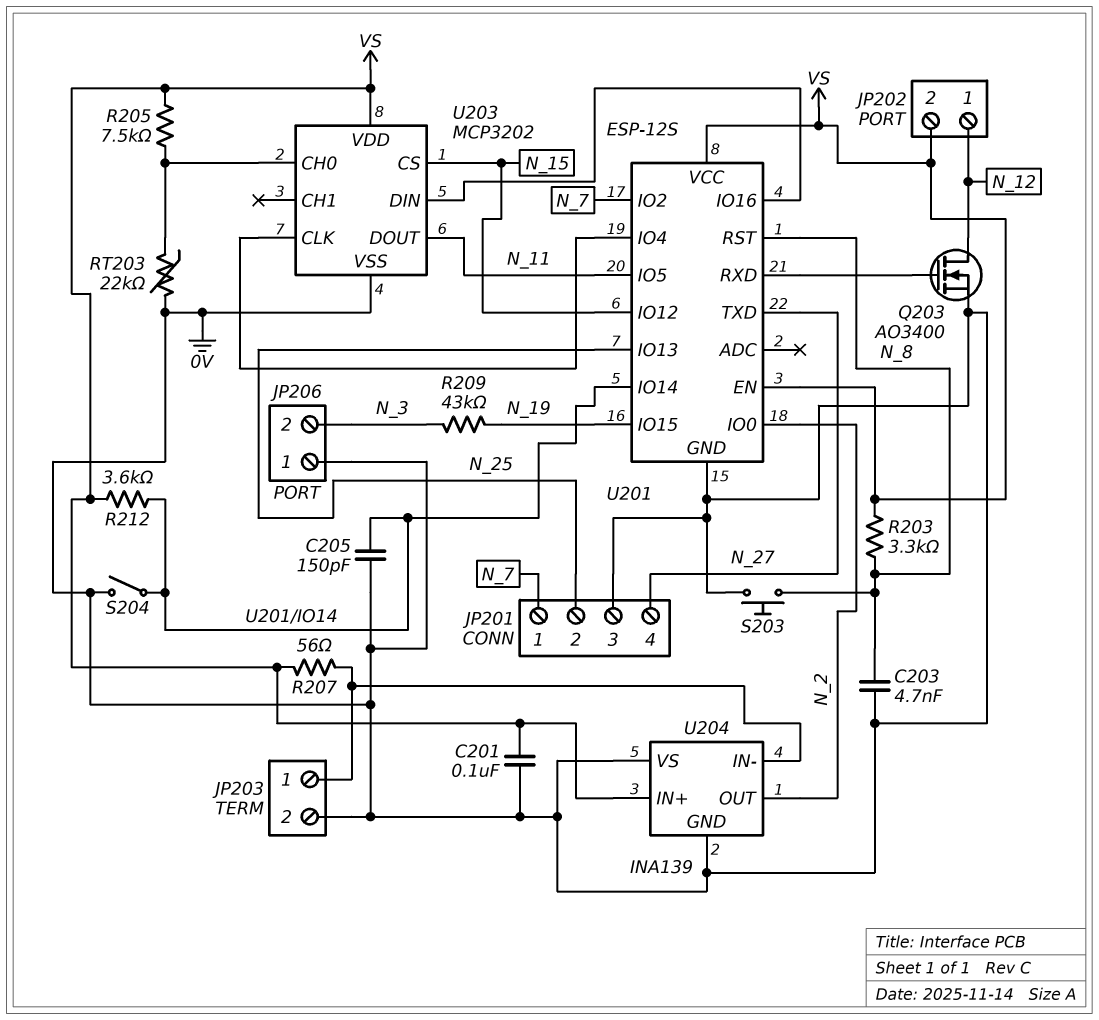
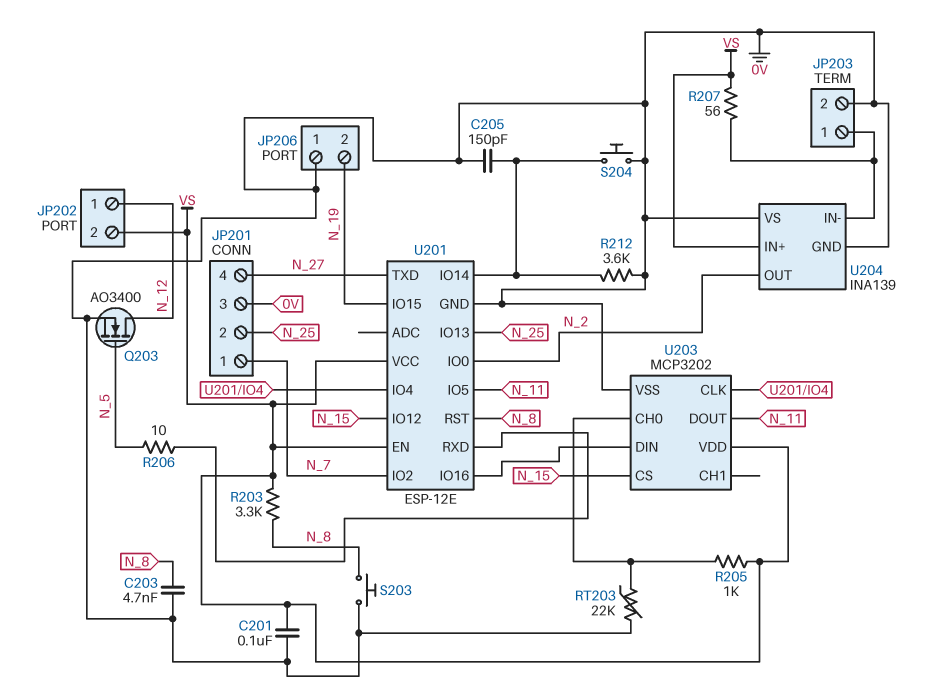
JP206 pin 2: N_3 -> N_19
Q203: NMOS AO3400 (G U201/RXD, D N_12, S 0V) -> NMOS AO3400 (G N_5, D N_12, S 0V)
R205: 7.5k (U203/CH0, VS) -> 1k (U203/CH0, VS)
R206: none -> 10 (N_5, U201/RXD)
R209: 43k (N_3, N_19) -> none
R212: 3.6k (U201/IO14, VS) -> 3.6k (0V, U201/IO14)
S204: switch (0V, U201/IO14) -> button (0V, U201/IO14)
U201: ESP-12S -> ESP-12E

